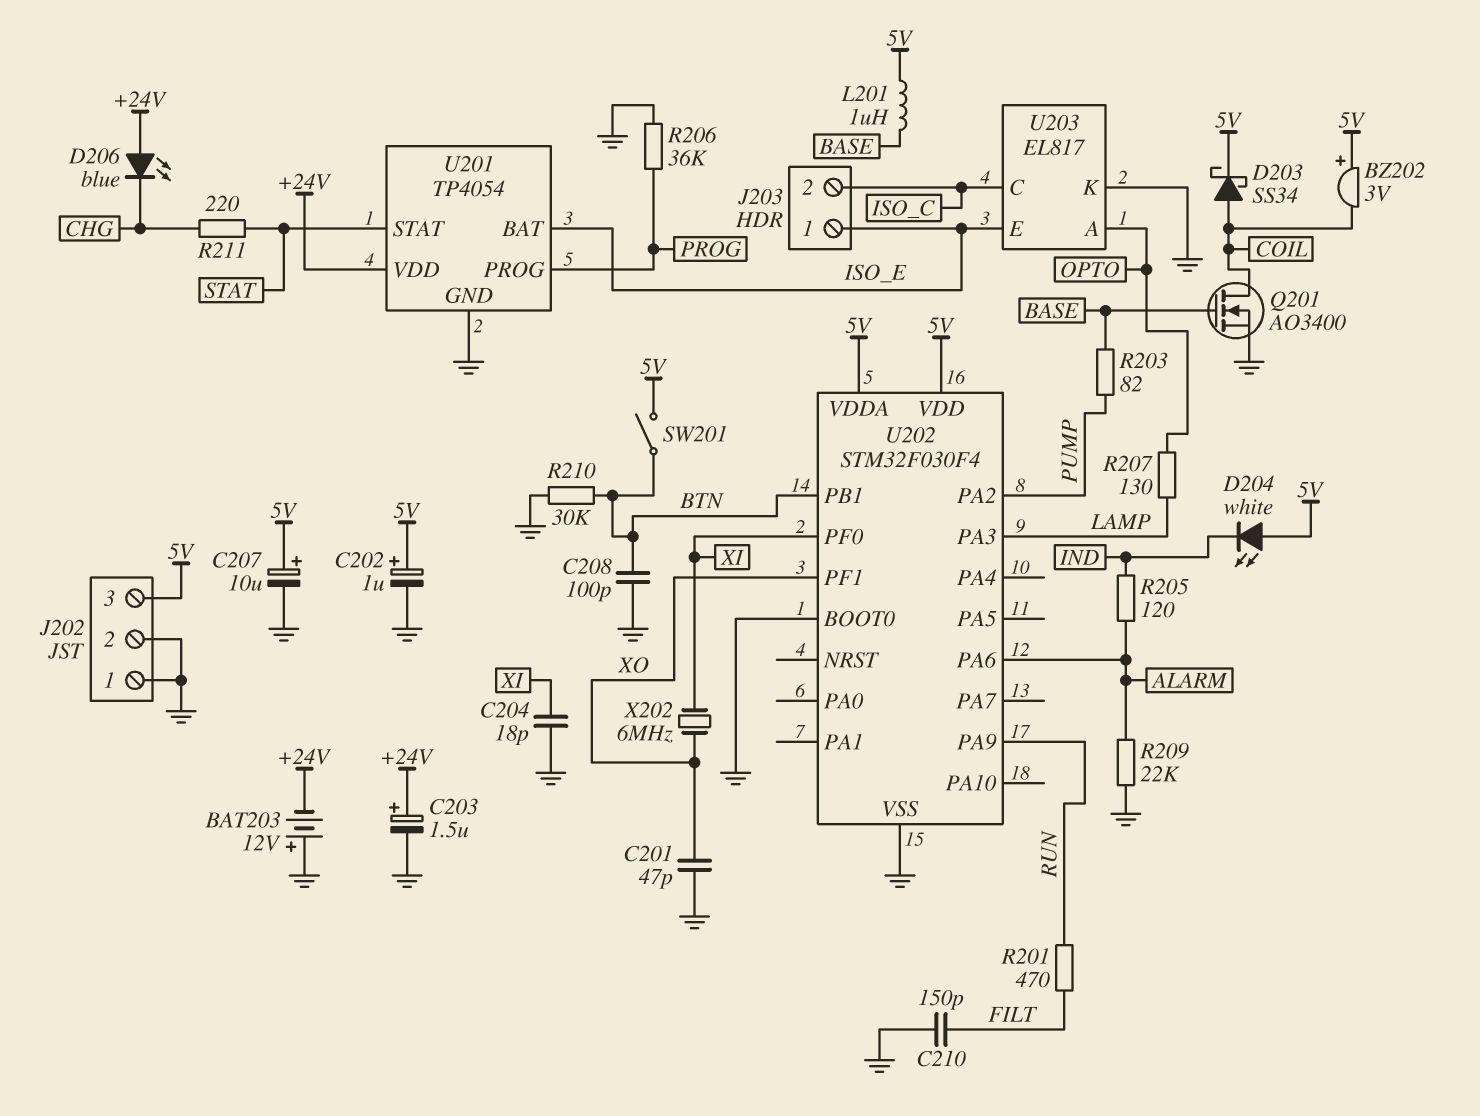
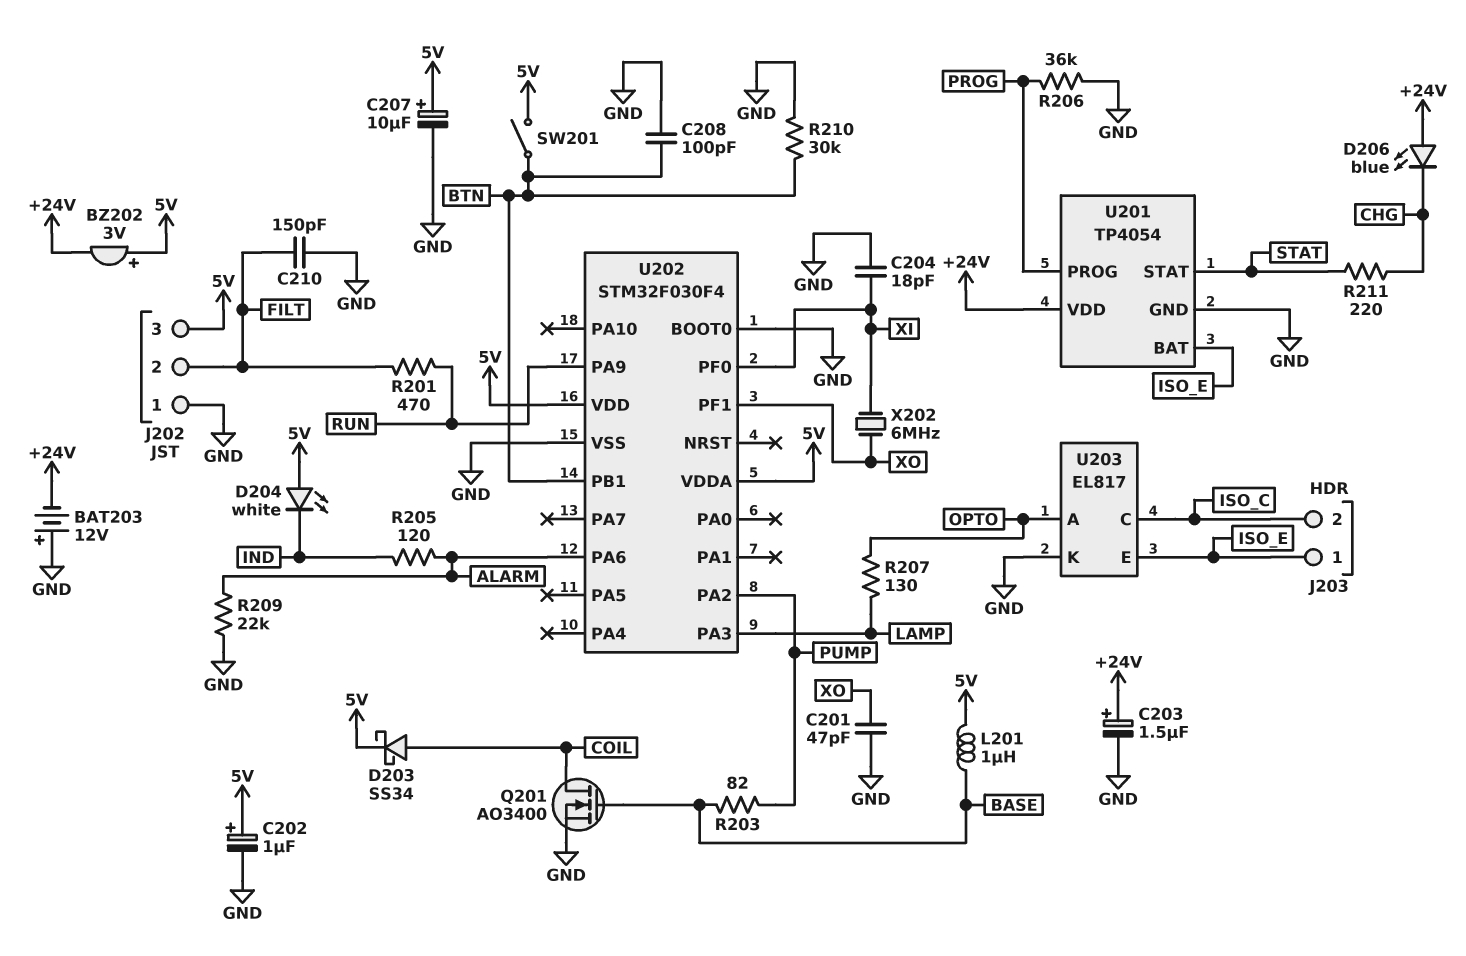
BZ202: buzzer 3V (plus 5V, minus COIL) -> buzzer 3V (plus 5V, minus +24V)
J202 pin 2: GND -> FILT

